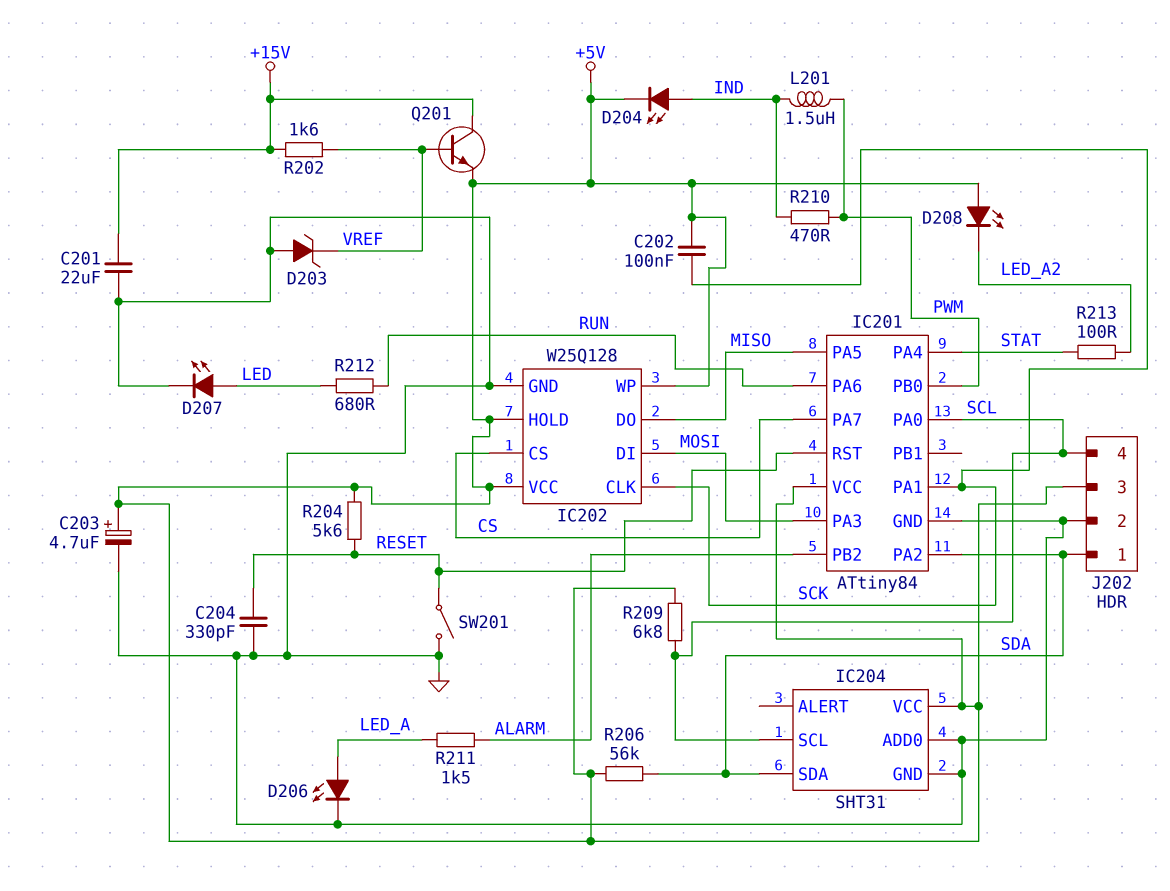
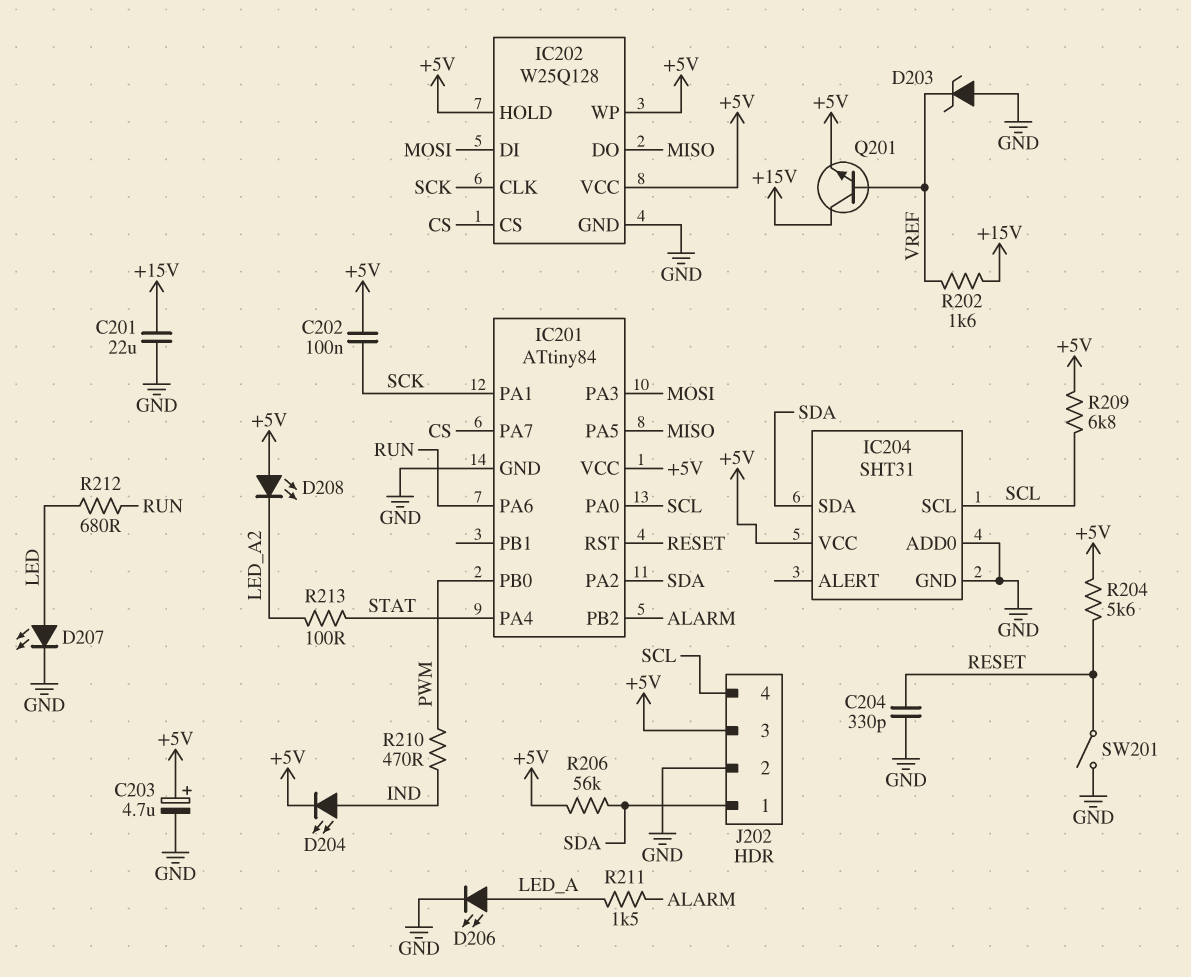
L201: 1.5uH (IND, PWM) -> none

